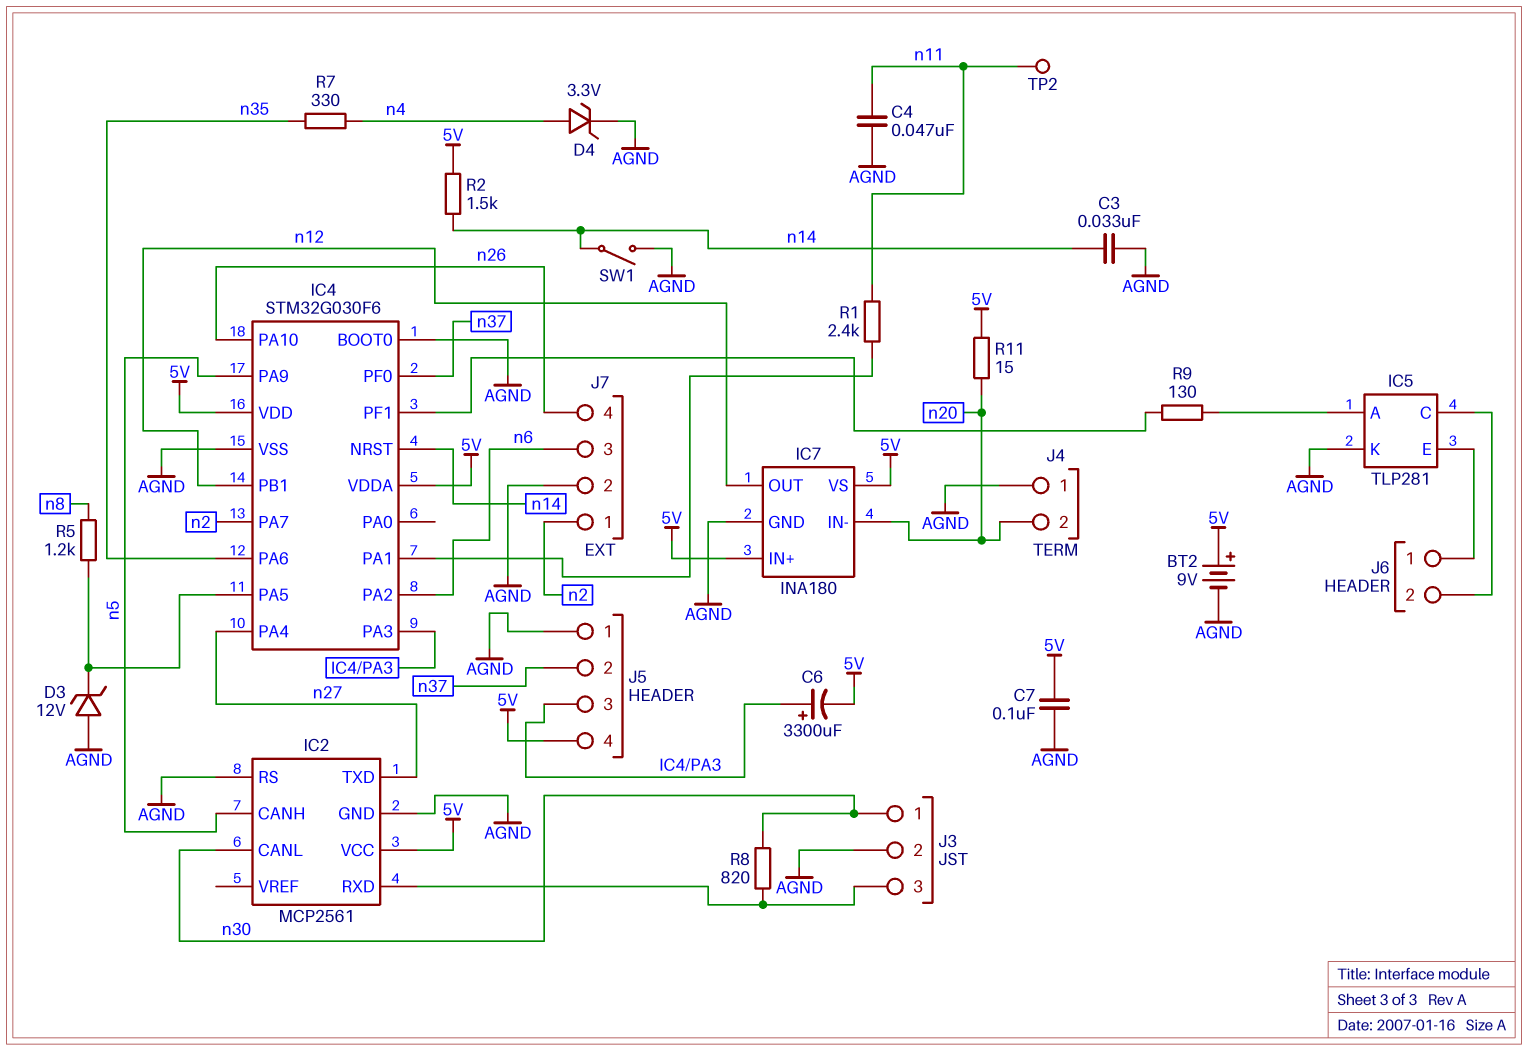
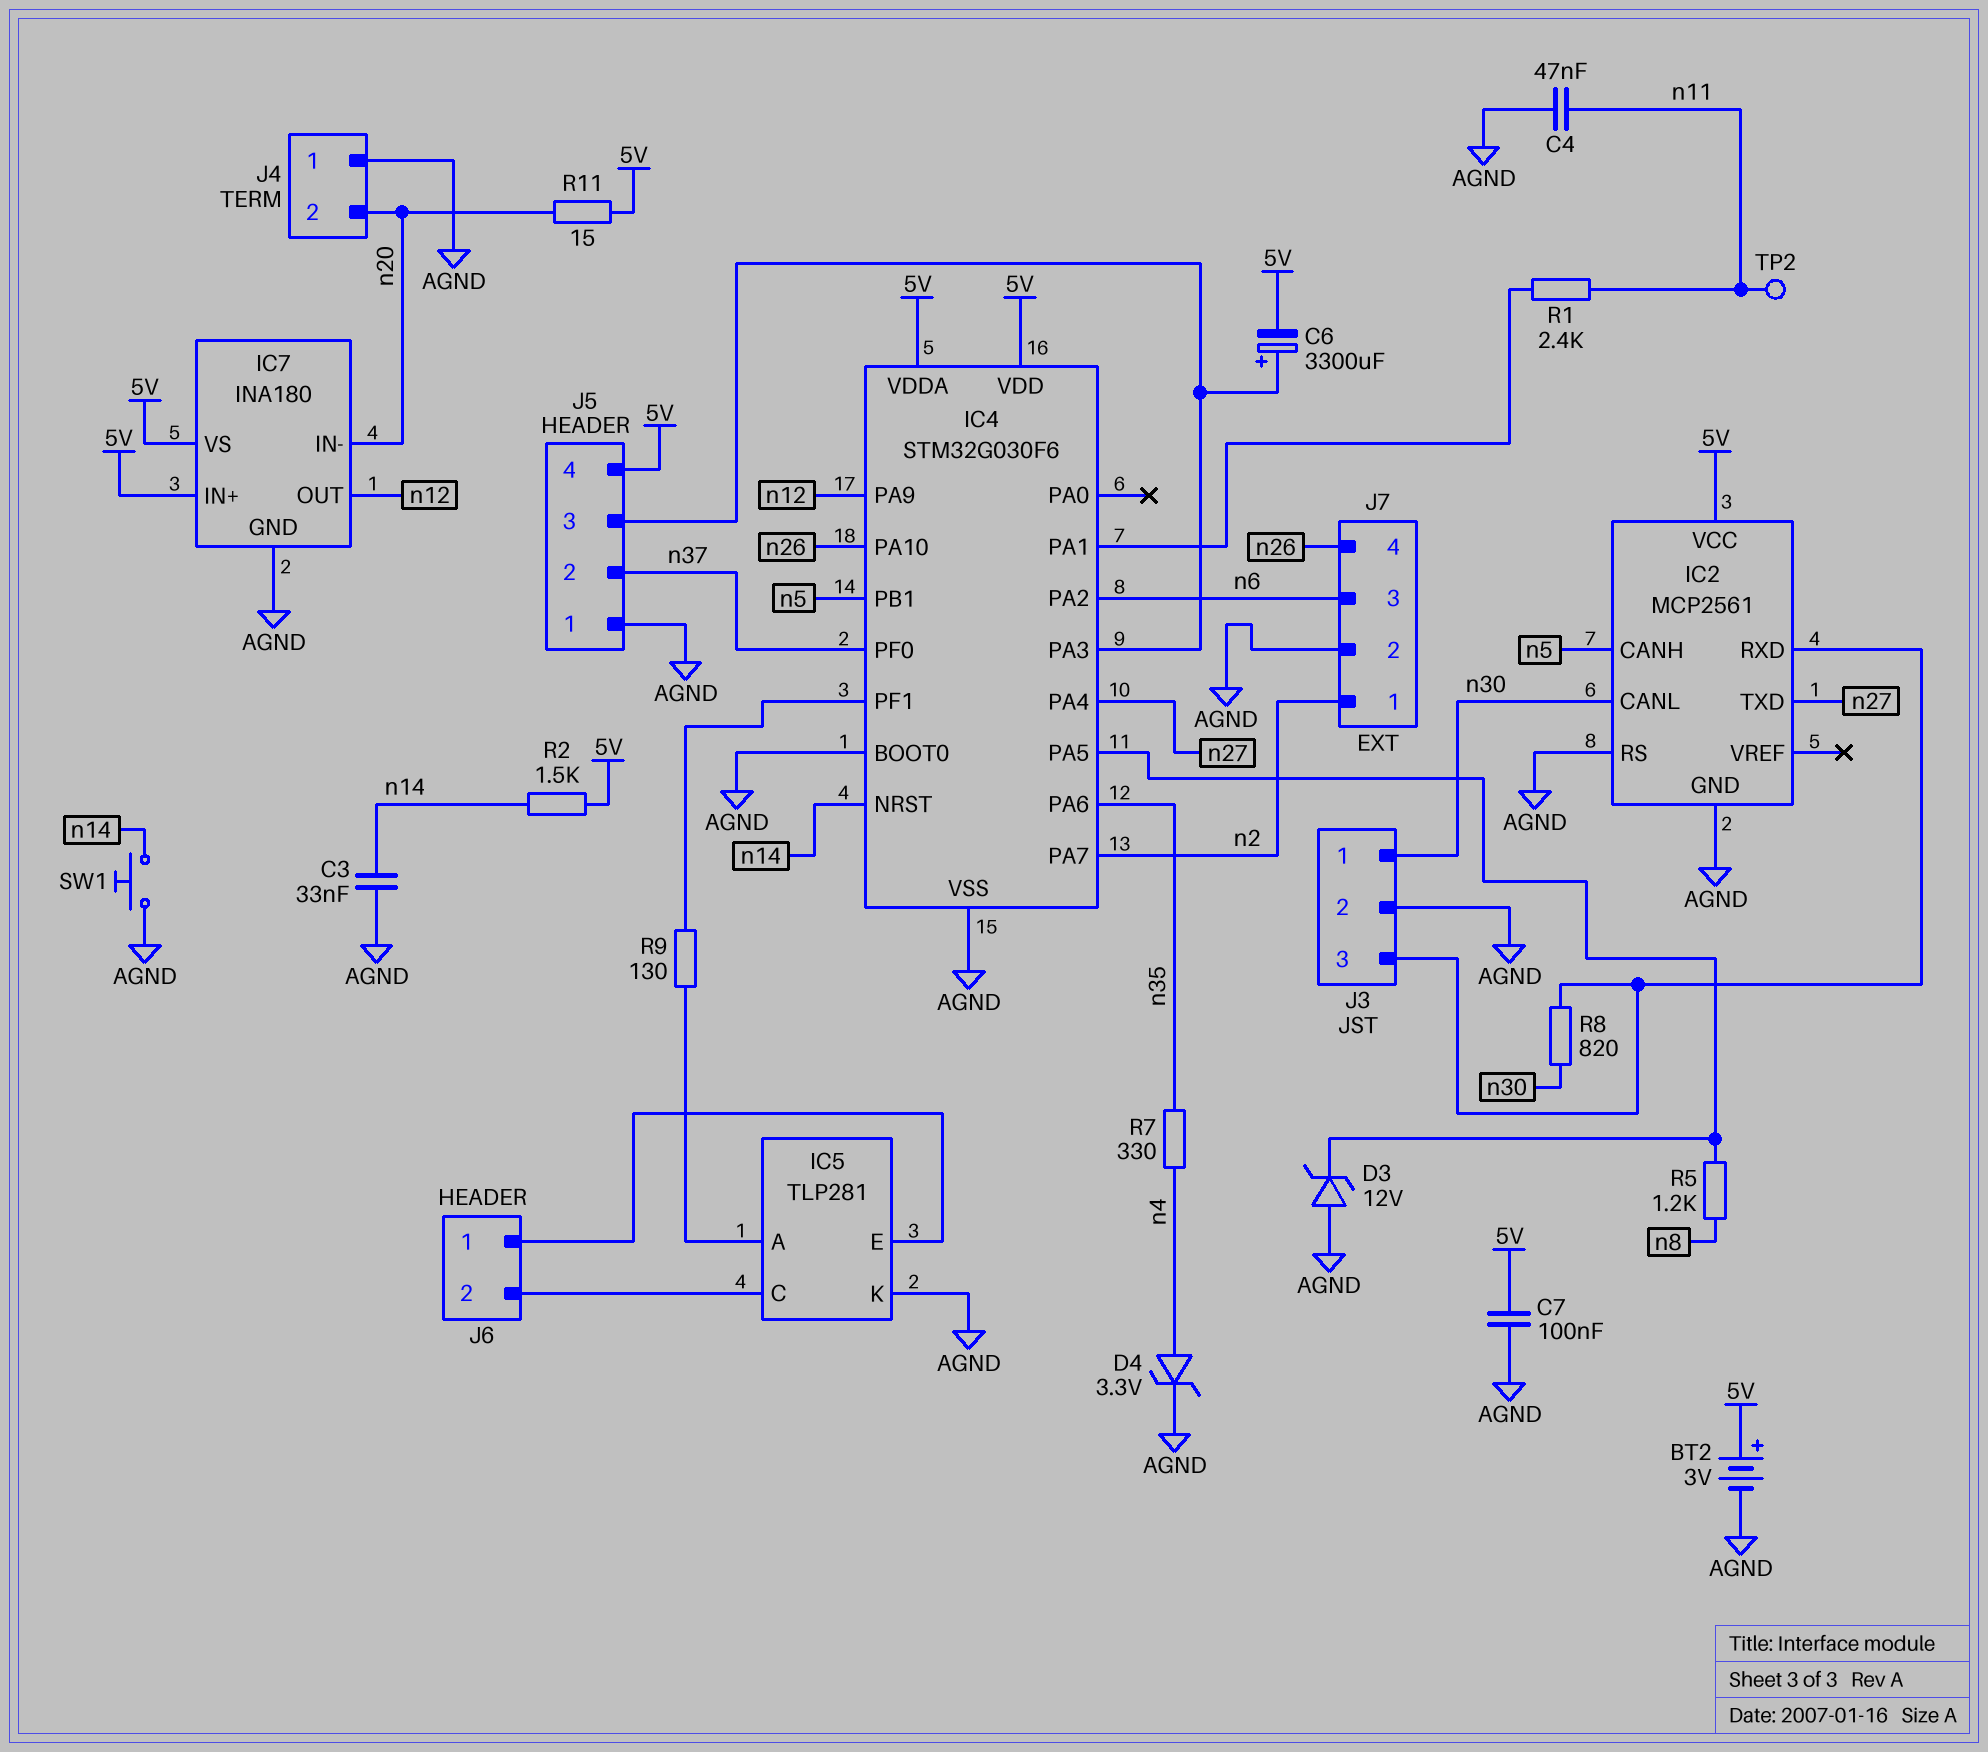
BT2: 9V (plus 5V, minus AGND) -> 3V (plus 5V, minus AGND)
IC4 pin PA9: n5 -> n12
IC4 pin PB1: n12 -> n5
SW1: switch (AGND, n14) -> button (AGND, n14)

